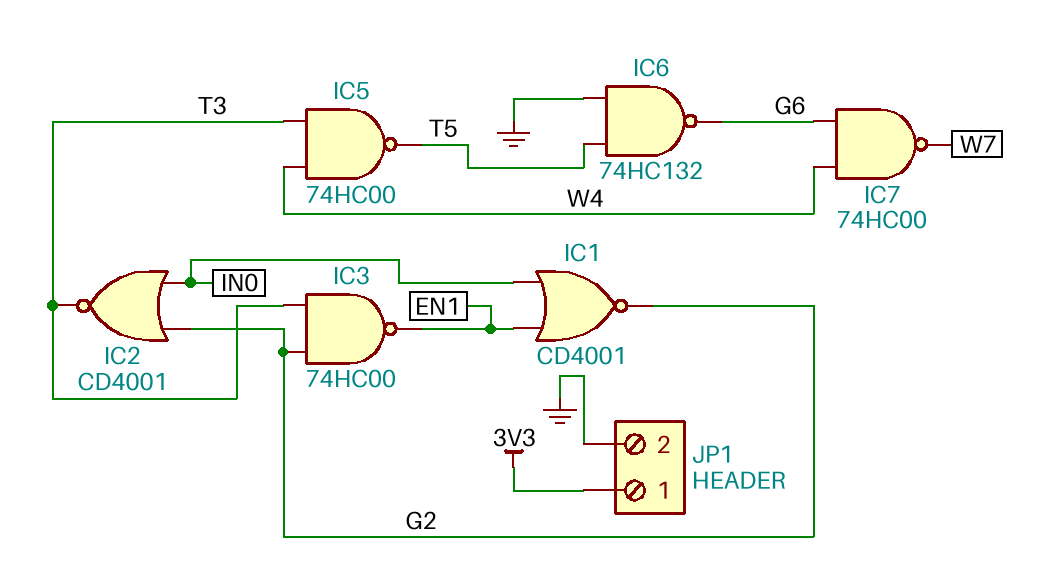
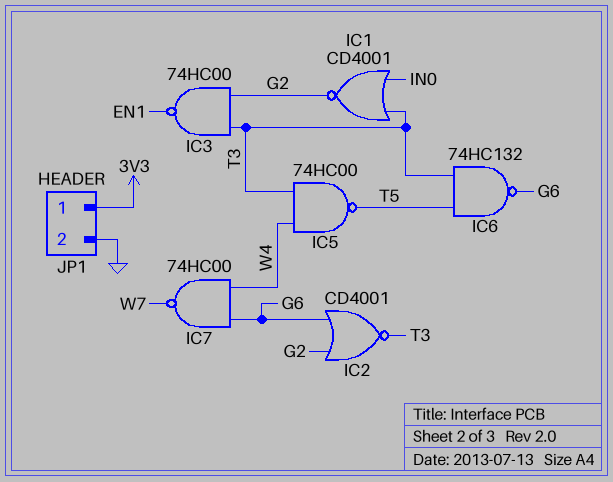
IC1: NOR CD4001 (in EN1, in IN0, out G2) -> NOR CD4001 (in IN0, in T3, out G2)
IC2: NOR CD4001 (in G2, in IN0, out T3) -> NOR CD4001 (in G2, in G6, out T3)
IC6: NAND 74HC132 (in GND, in T5, out G6) -> NAND 74HC132 (in T3, in T5, out G6)

